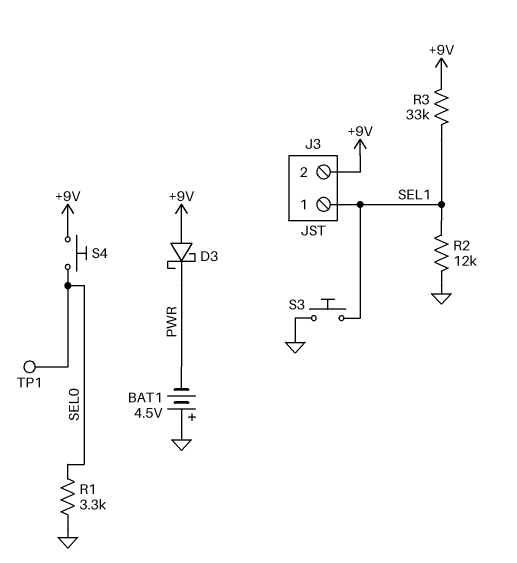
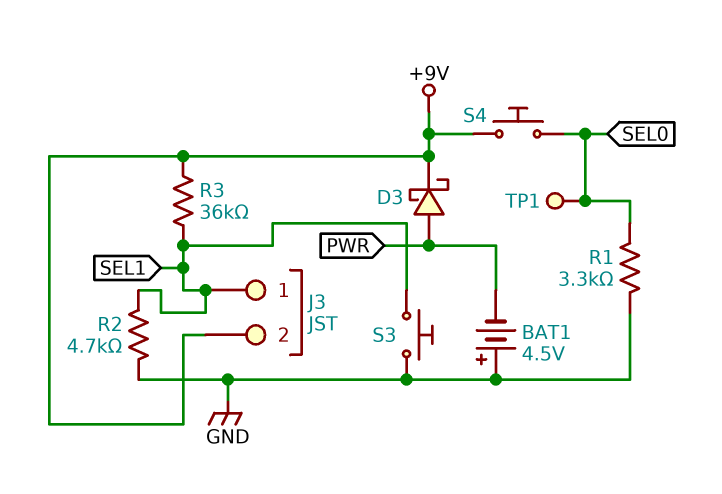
D3: schottky (A +9V, K PWR) -> schottky (A PWR, K +9V)
R2: 12k (GND, SEL1) -> 4.7k (GND, SEL1)
R3: 33k (+9V, SEL1) -> 36k (+9V, SEL1)

